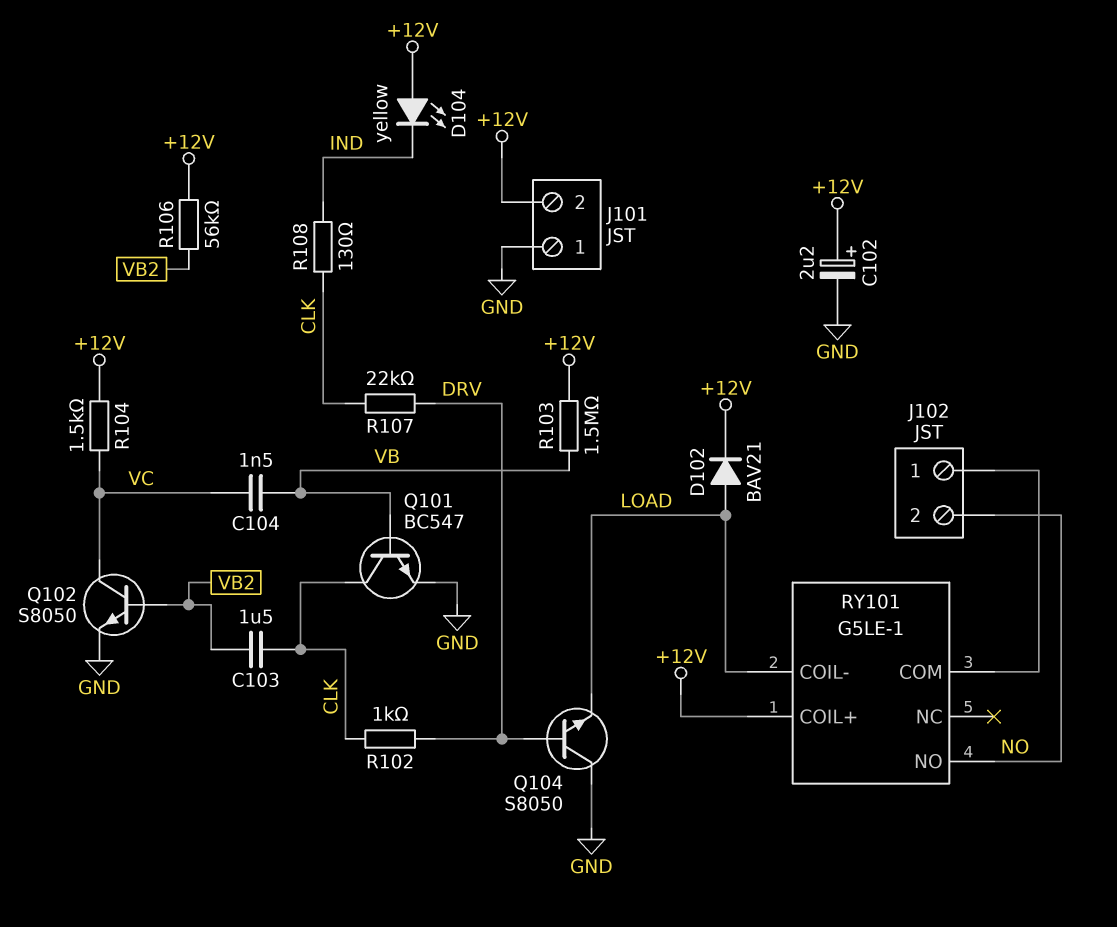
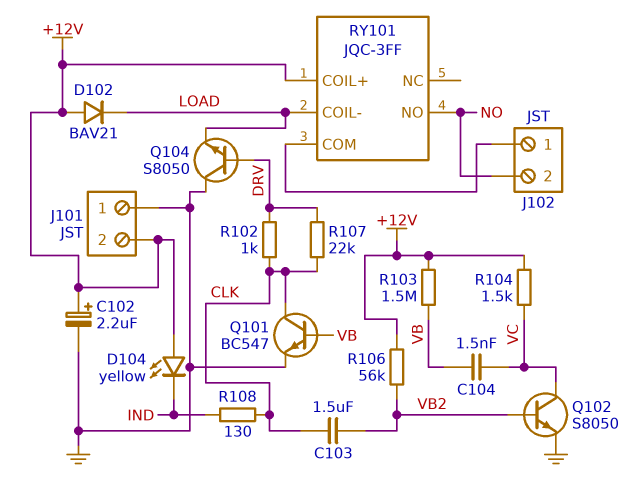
D102: diode BAV21 (A LOAD, K +12V) -> diode BAV21 (A +12V, K LOAD)
RY101: G5LE-1 -> JQC-3FF

